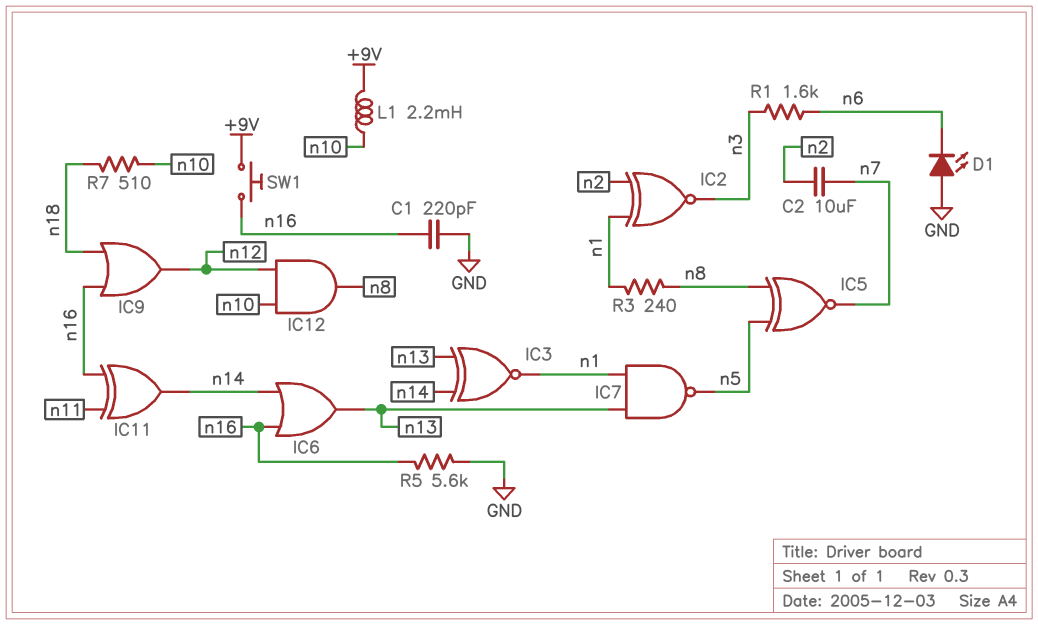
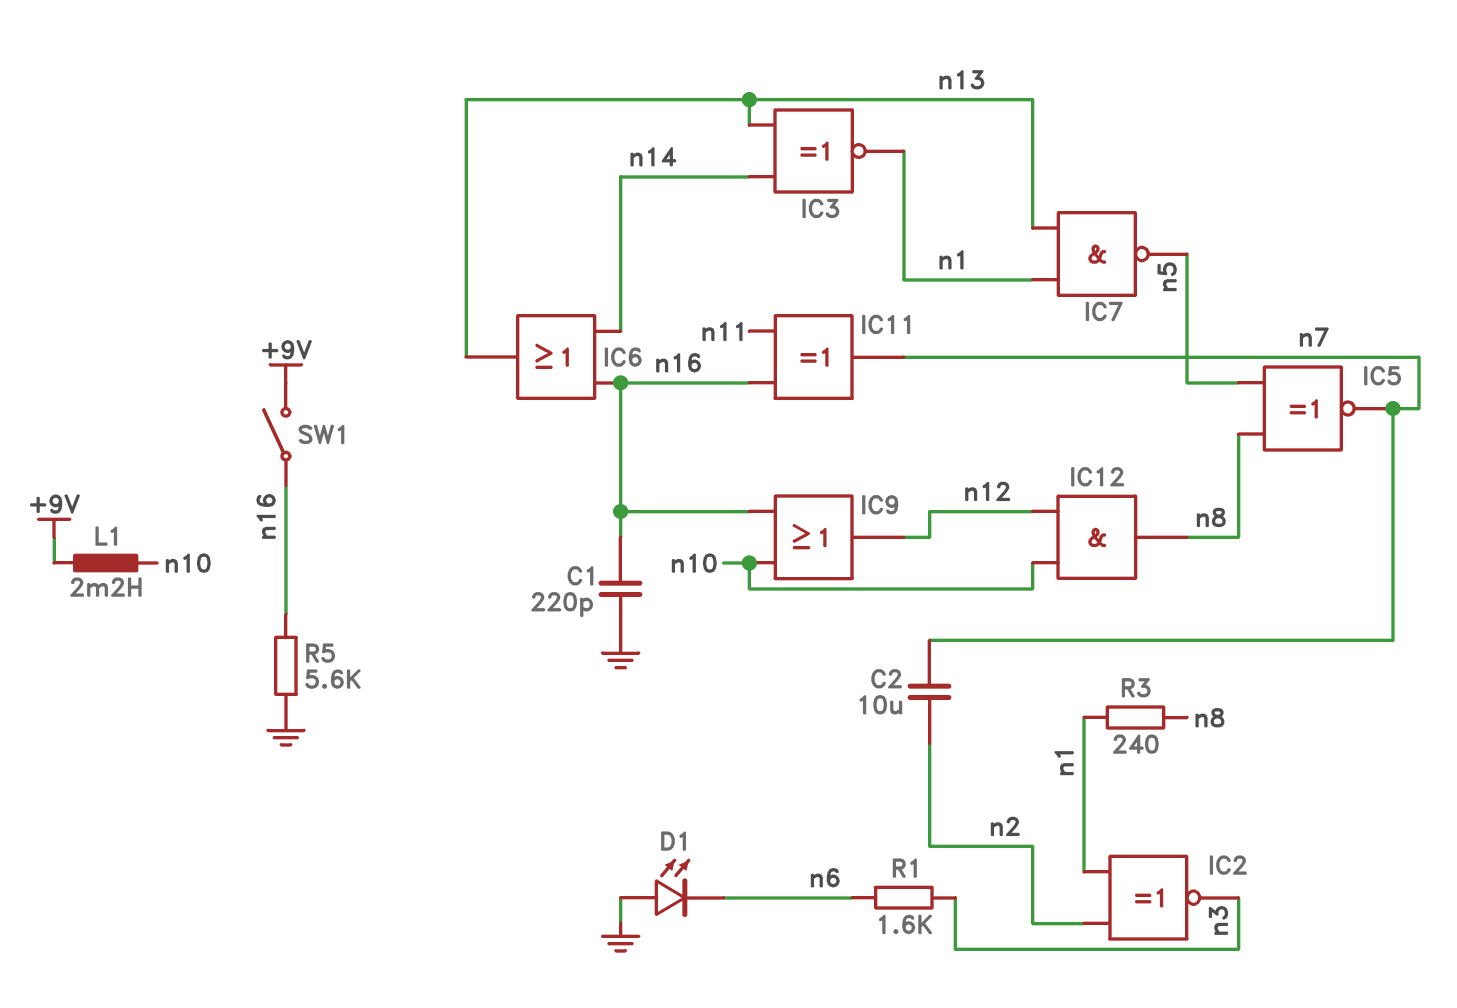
IC9: OR (in n16, in n18, out n12) -> OR (in n10, in n16, out n12)
IC11: XOR (in n11, in n16, out n14) -> XOR (in n11, in n16, out n7)
R7: 510 (n10, n18) -> none
SW1: button (+9V, n16) -> switch (+9V, n16)

